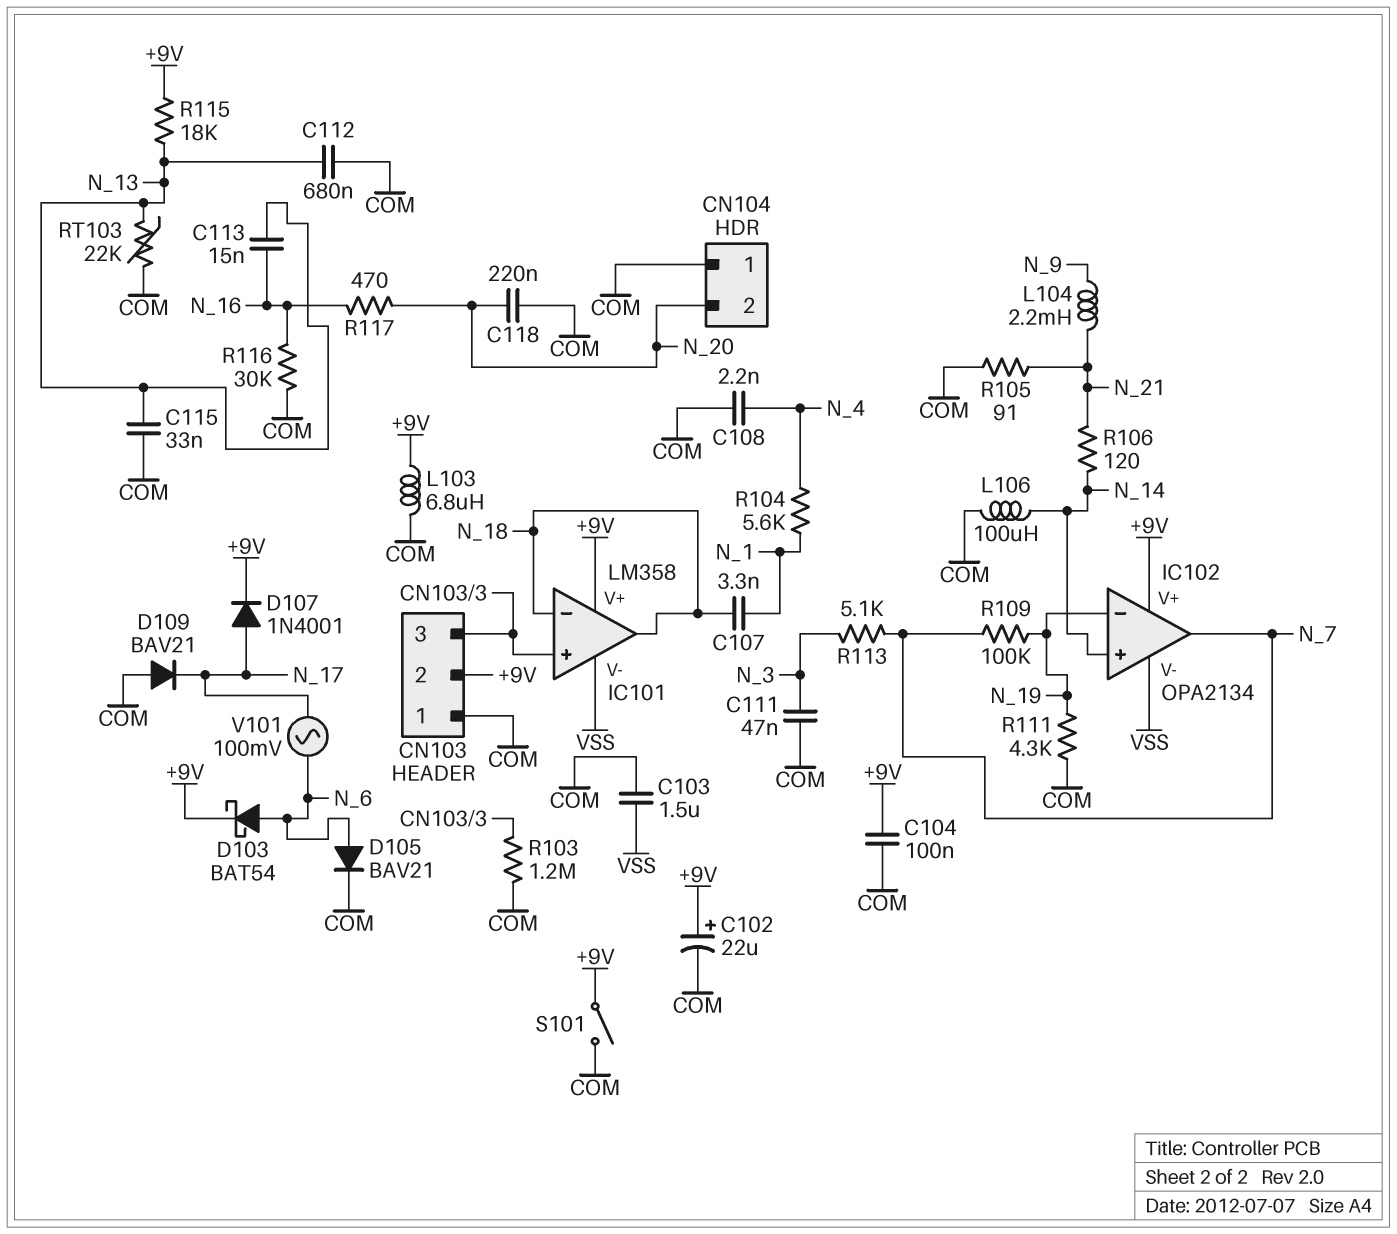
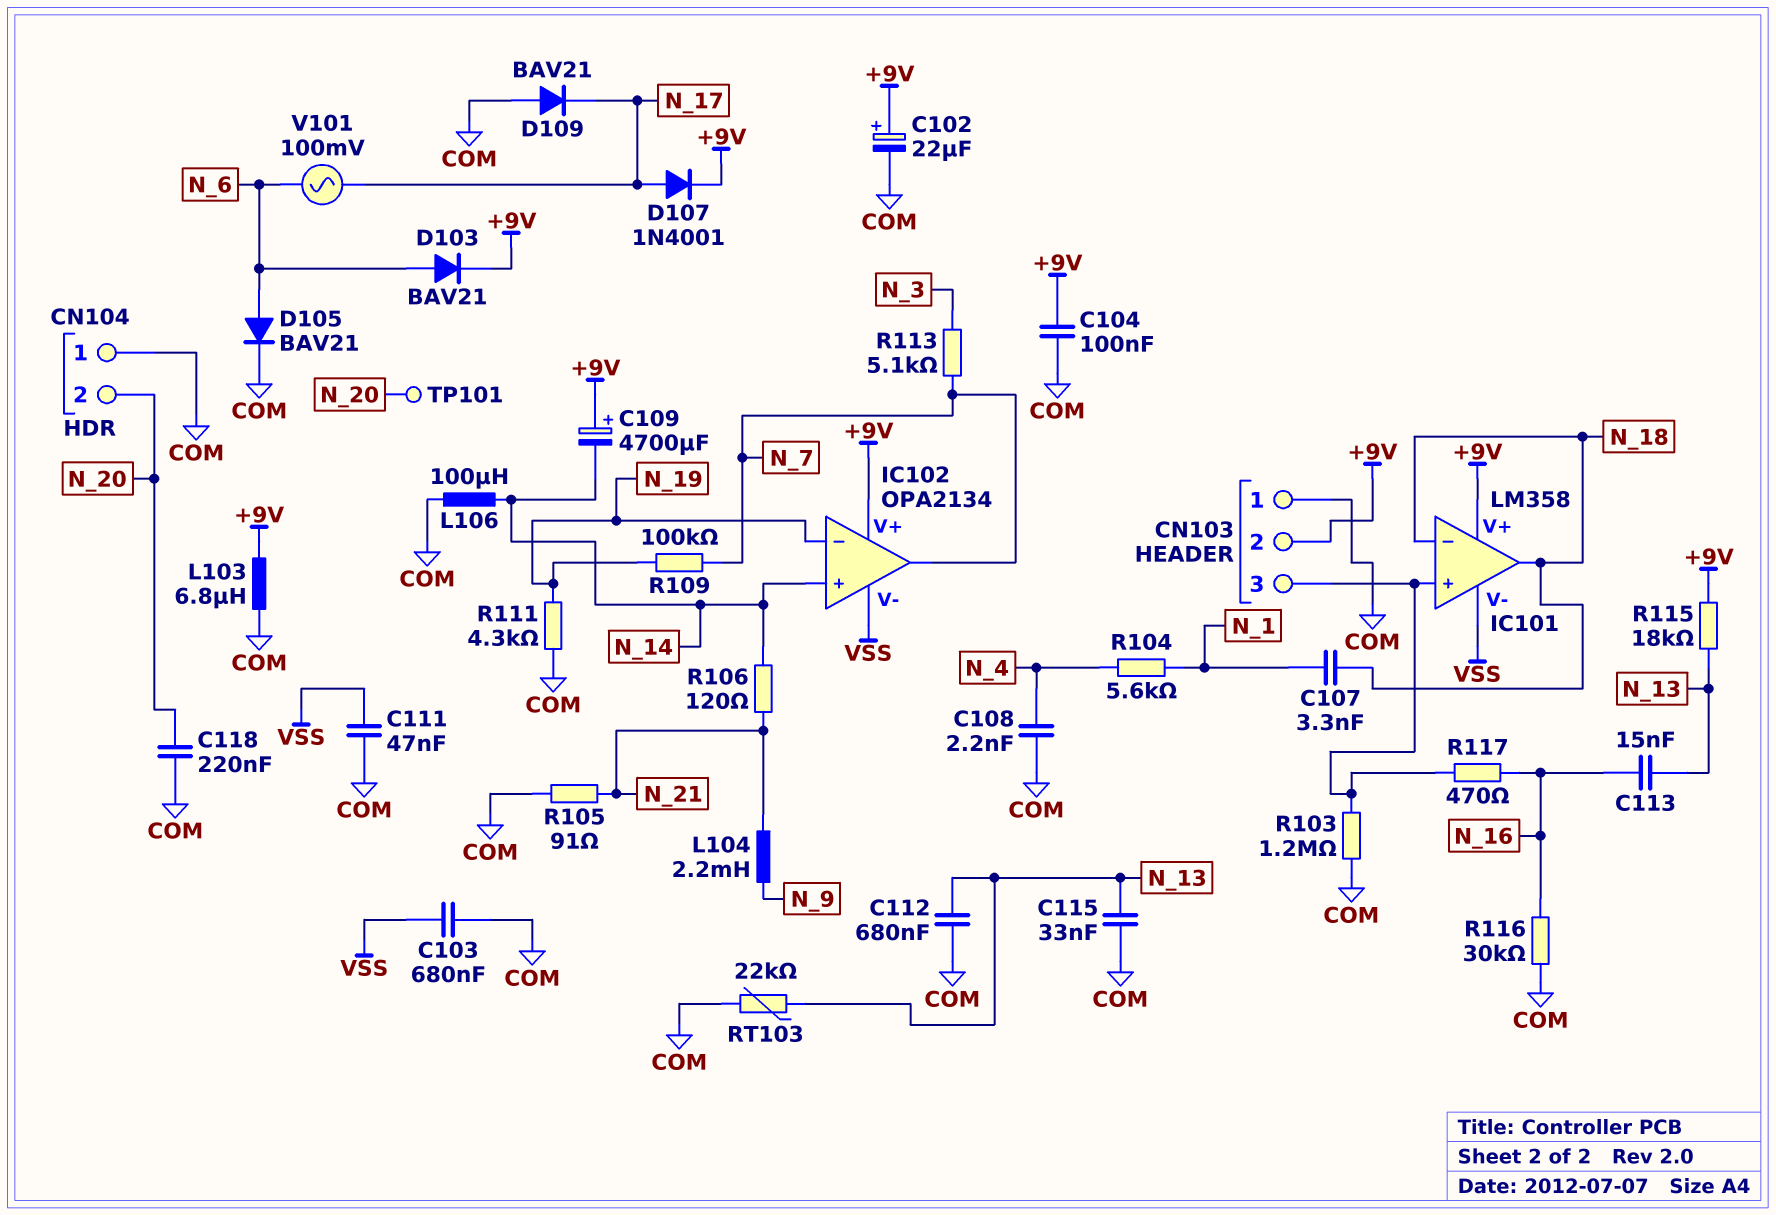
C103: 1.5uF (COM, VSS) -> 680nF (COM, VSS)
C109: none -> 4700uF (plus +9V, minus N_14)
C111: 47nF (COM, N_3) -> 47nF (COM, VSS)
D103: schottky BAT54 (A N_6, K +9V) -> diode BAV21 (A N_6, K +9V)
R117: 470 (N_16, N_20) -> 470 (CN103/3, N_16)
S101: switch (+9V, COM) -> none
TP101: none -> test point (N_20)

